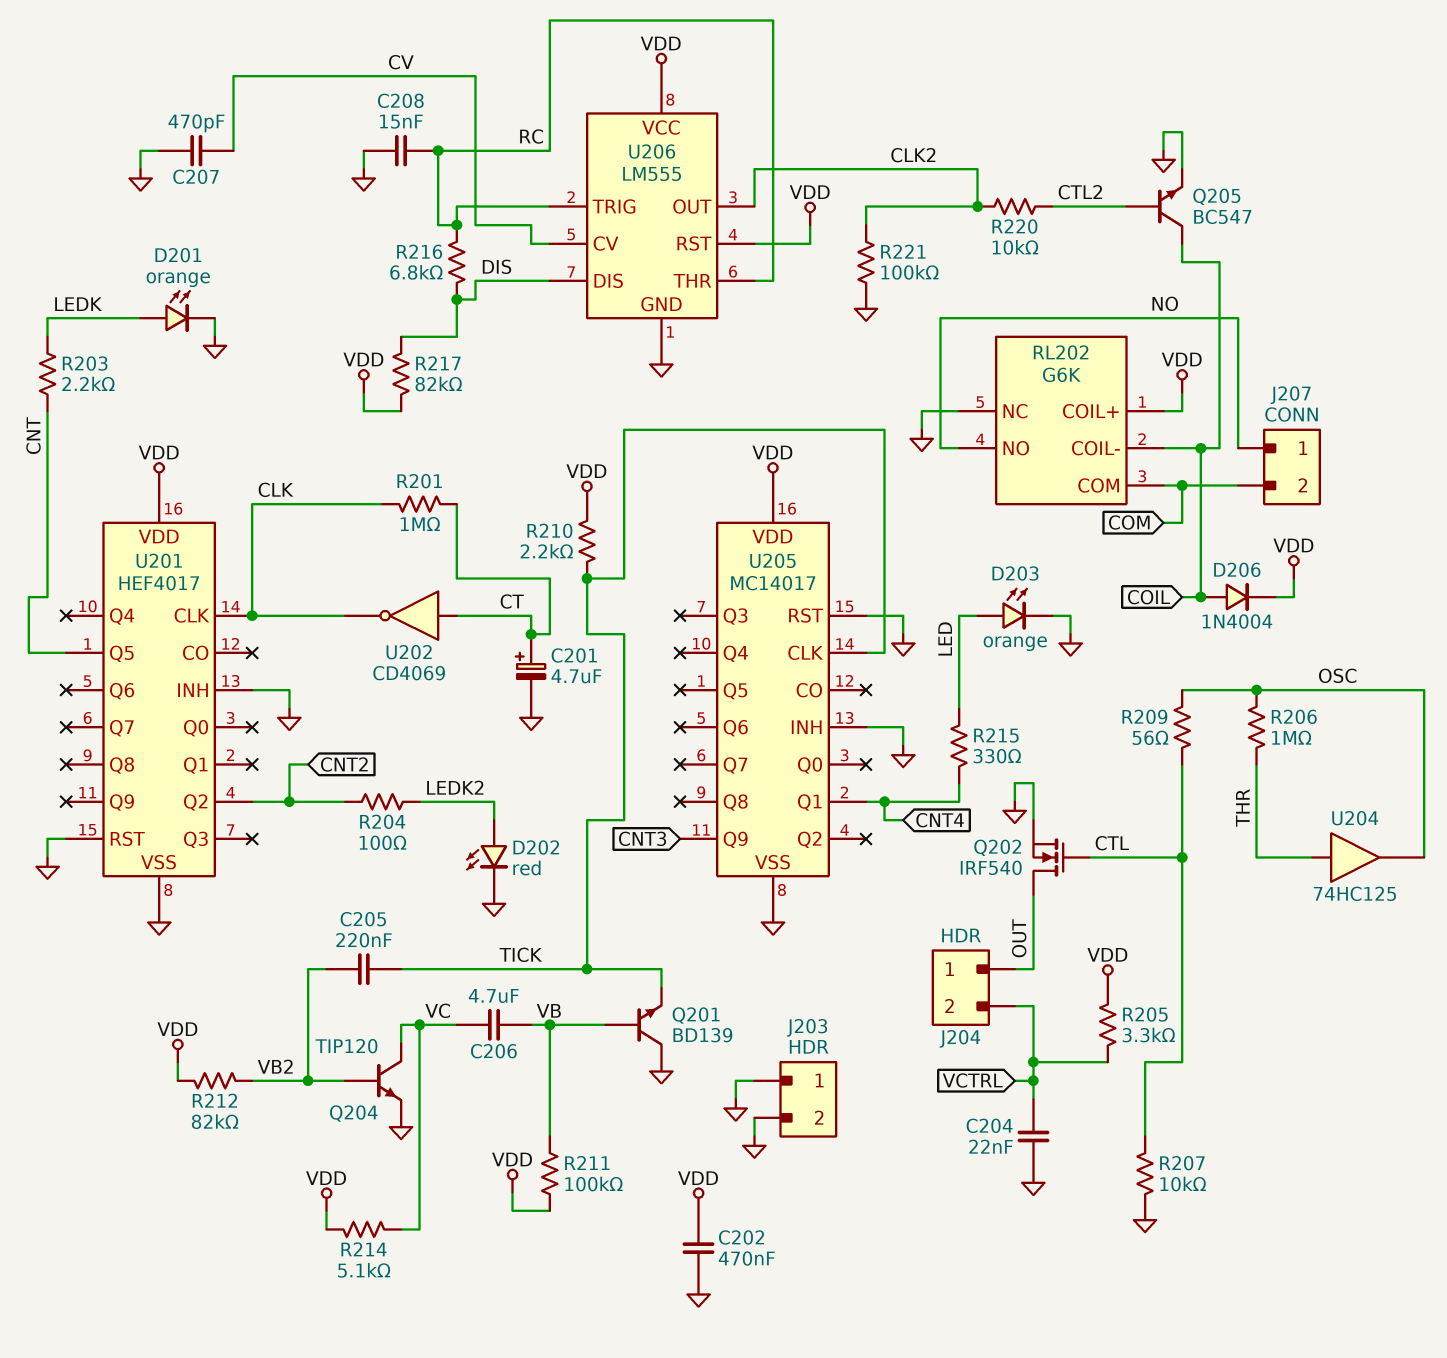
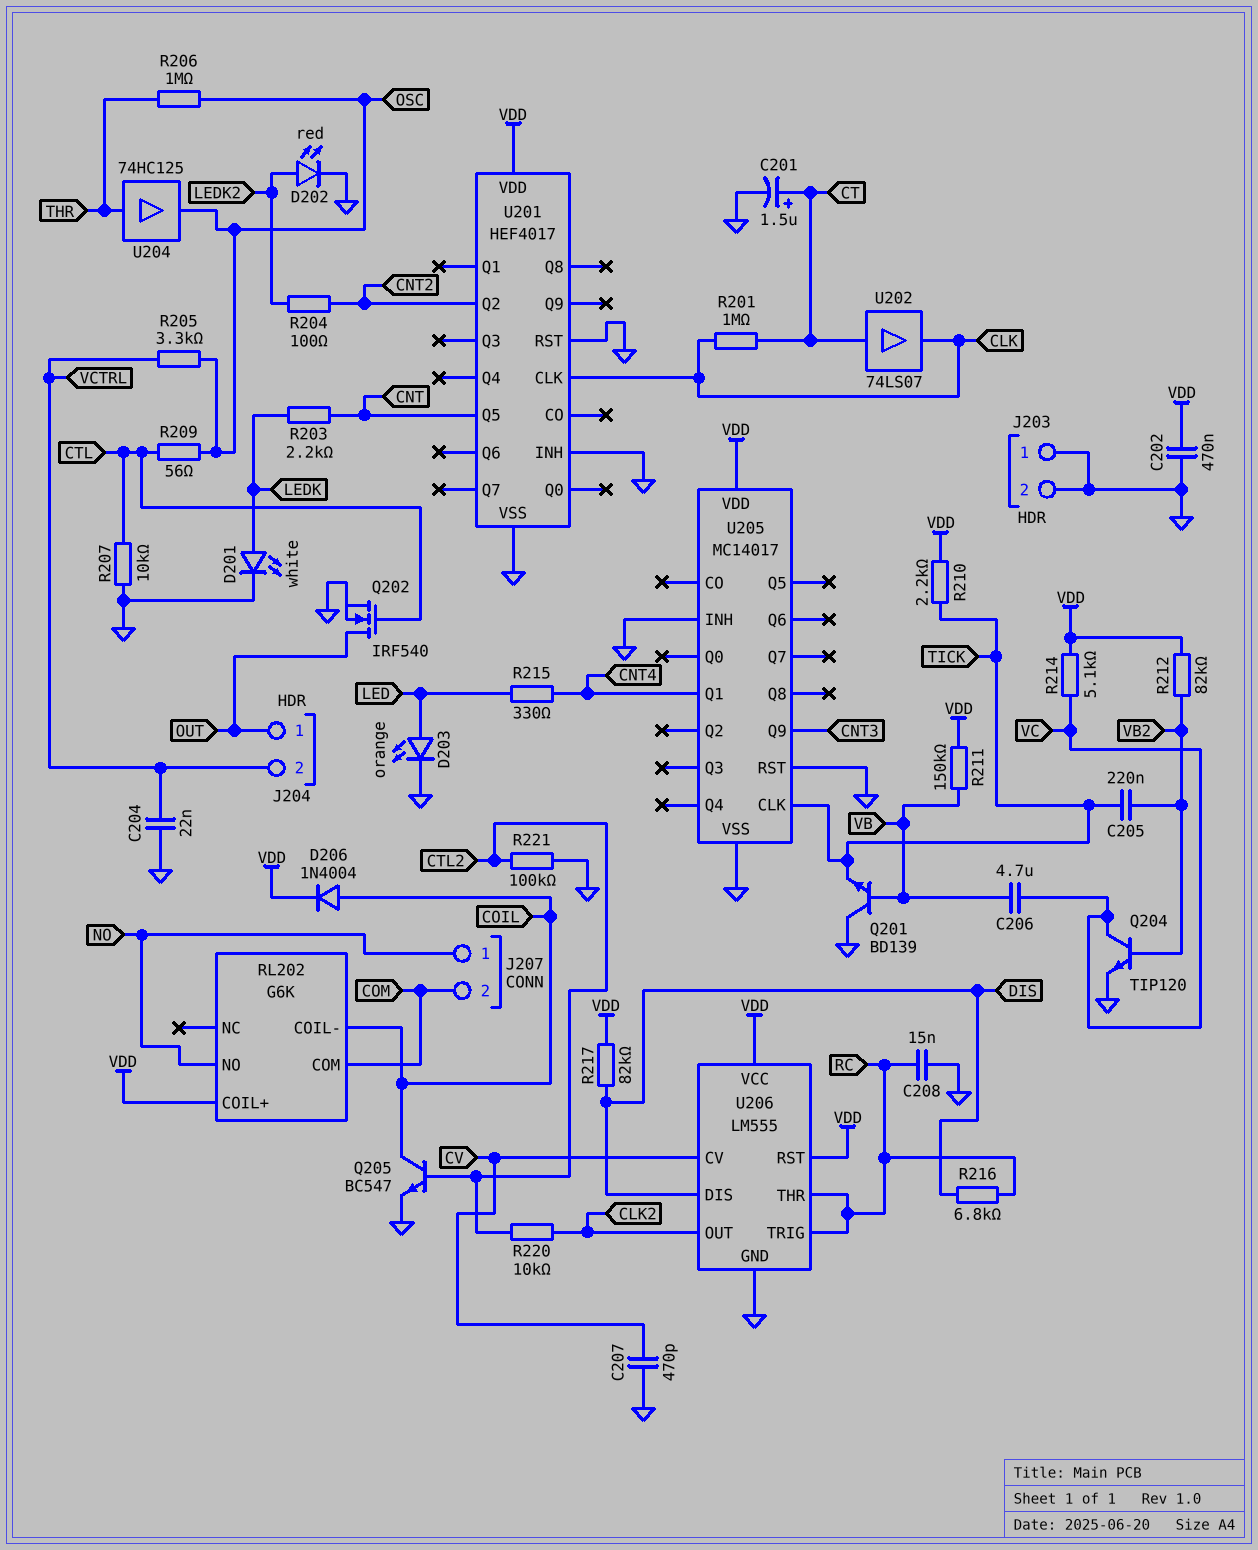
C201: 4.7uF (plus CT, minus GND) -> 1.5uF (plus CT, minus GND)
D201: LED orange (A LEDK, K GND) -> LED white (A LEDK, K GND)
R205: 3.3k (VCTRL, VDD) -> 3.3k (OSC, VCTRL)
R211: 100k (VB, VDD) -> 150k (VB, VDD)
R221: 100k (CLK2, GND) -> 100k (CTL2, GND)
RL202 pin NC: GND -> none
U202: NOT CD4069 (in CT, out CLK) -> buffer 74LS07 (in CT, out CLK)

